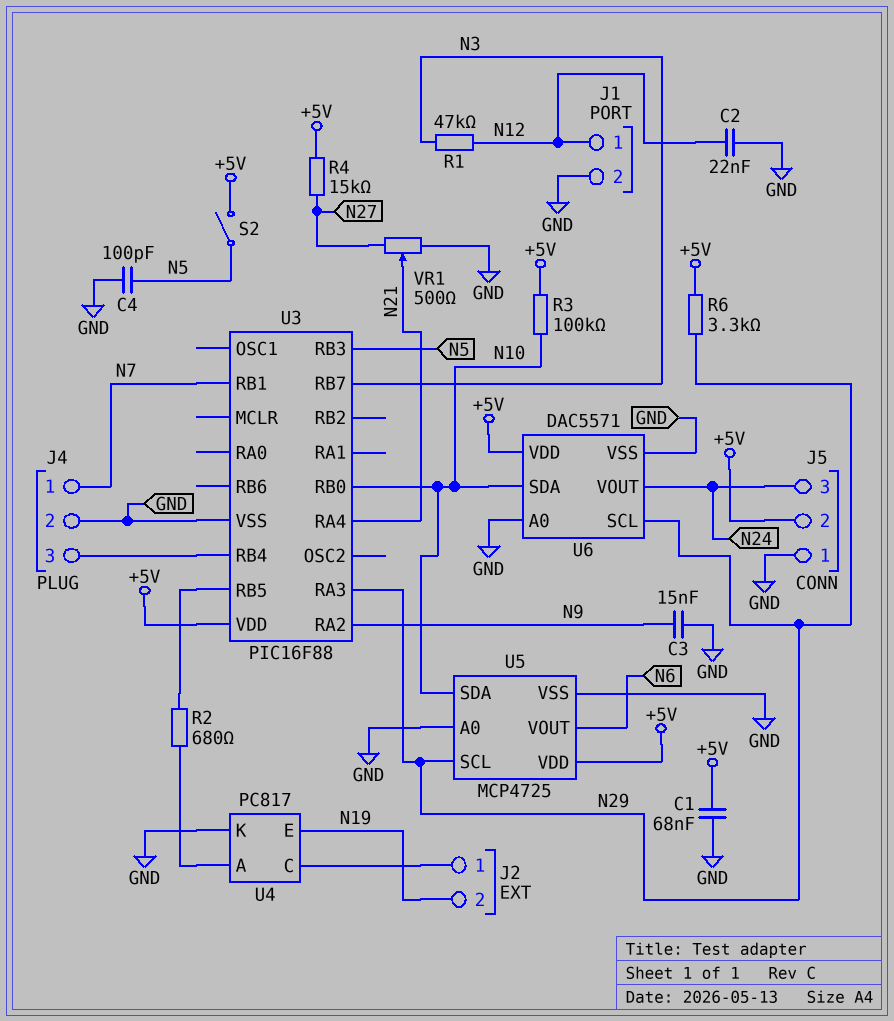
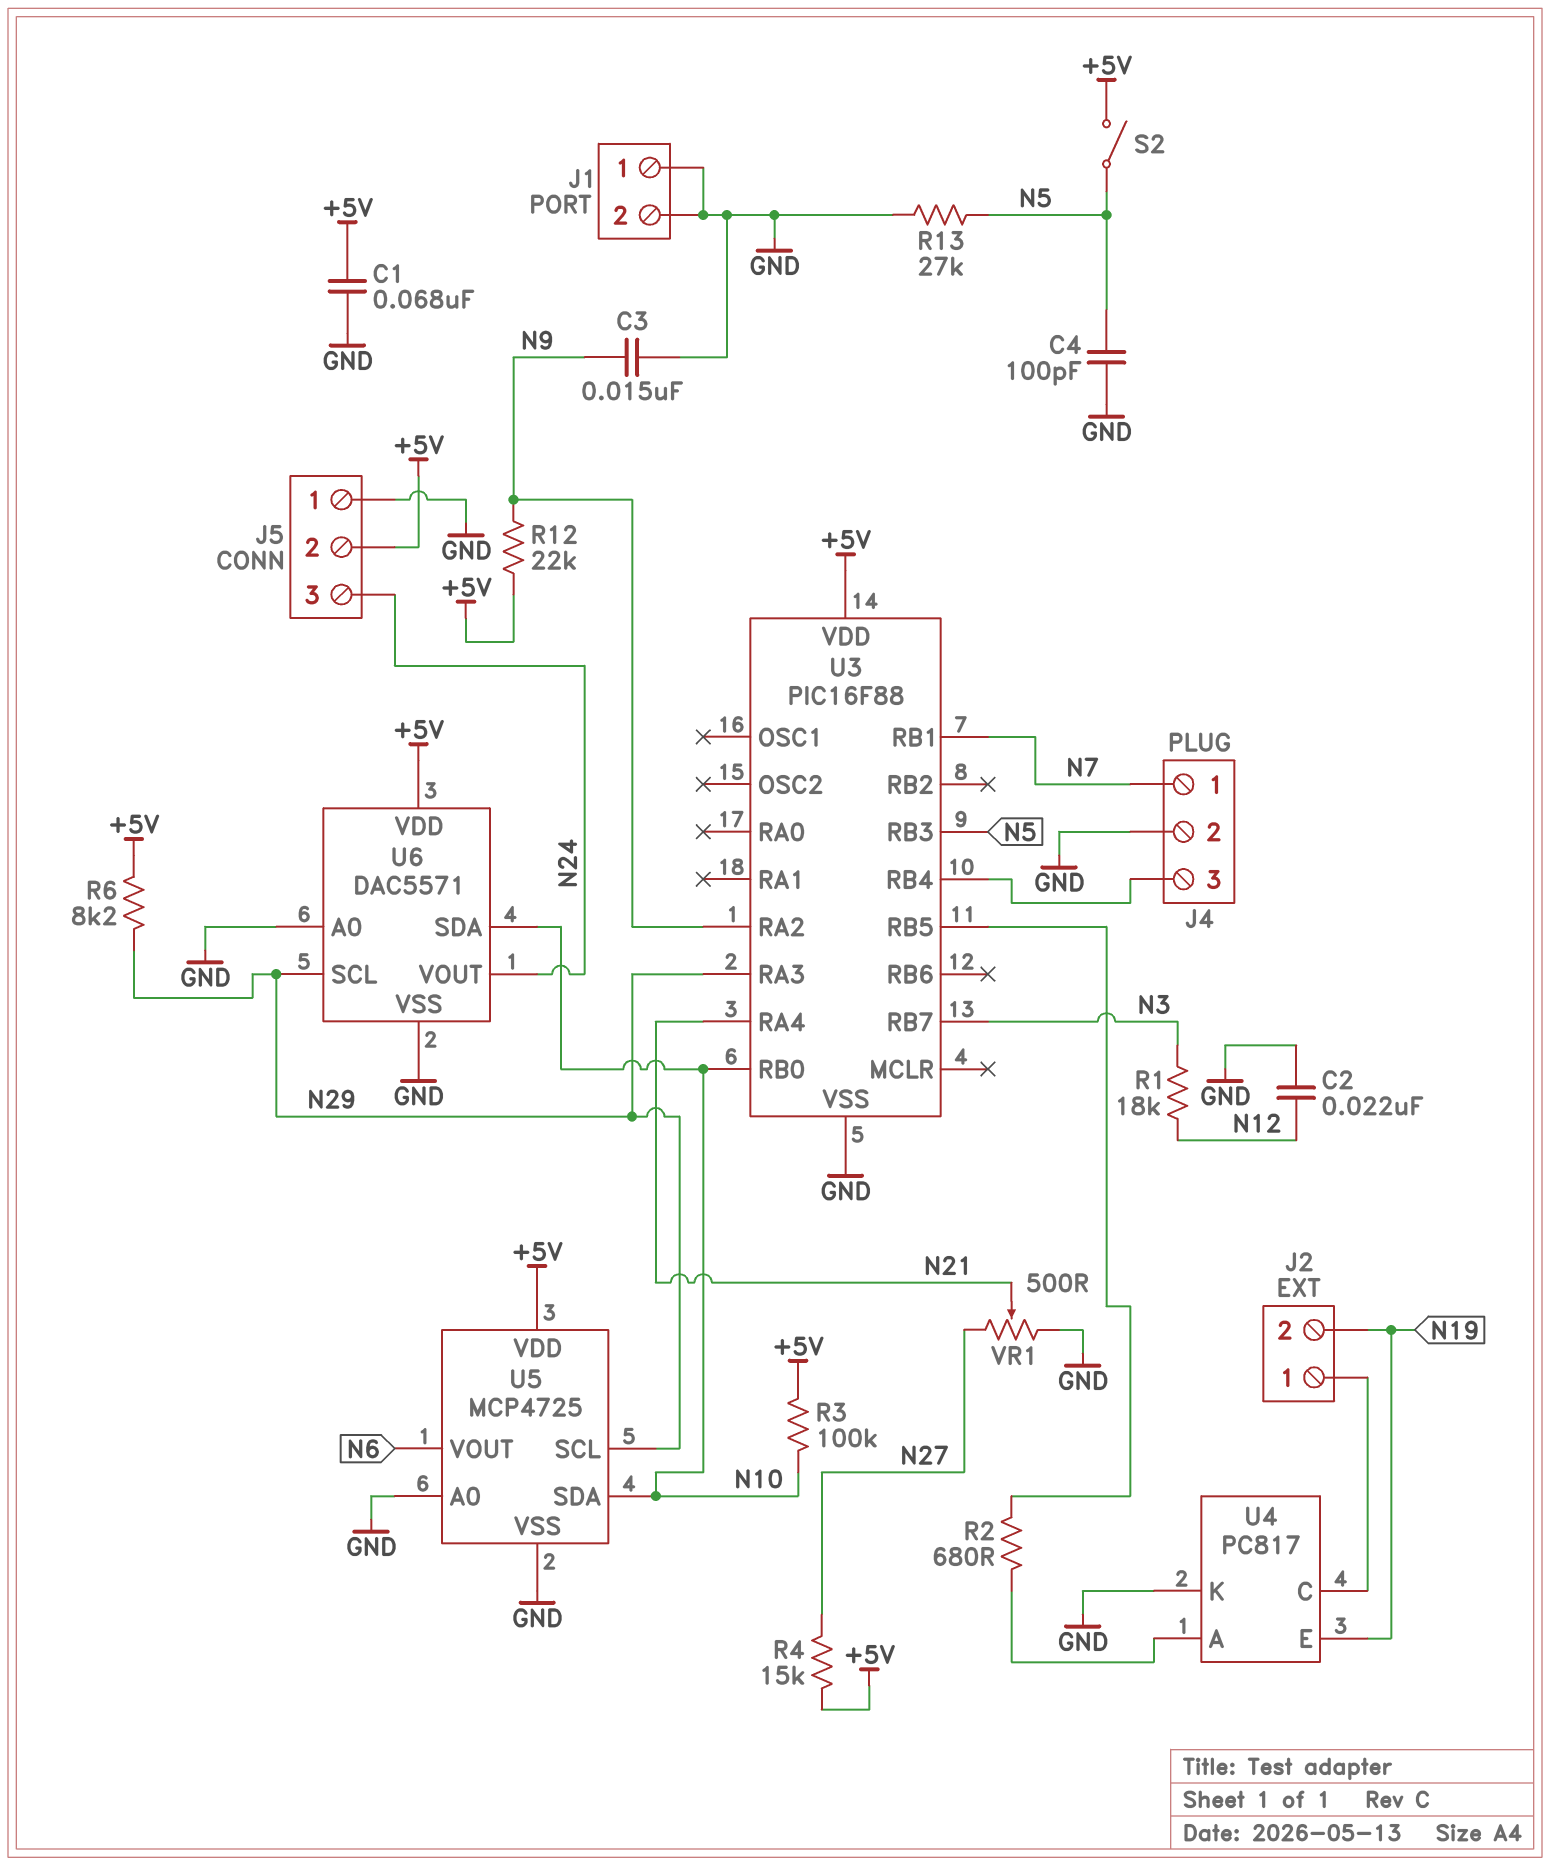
J1 pin 1: N12 -> GND
R1: 47k (N3, N12) -> 18k (N3, N12)
R6: 3.3k (+5V, N29) -> 8.2k (+5V, N29)
R12: none -> 22k (+5V, N9)
R13: none -> 27k (GND, N5)

